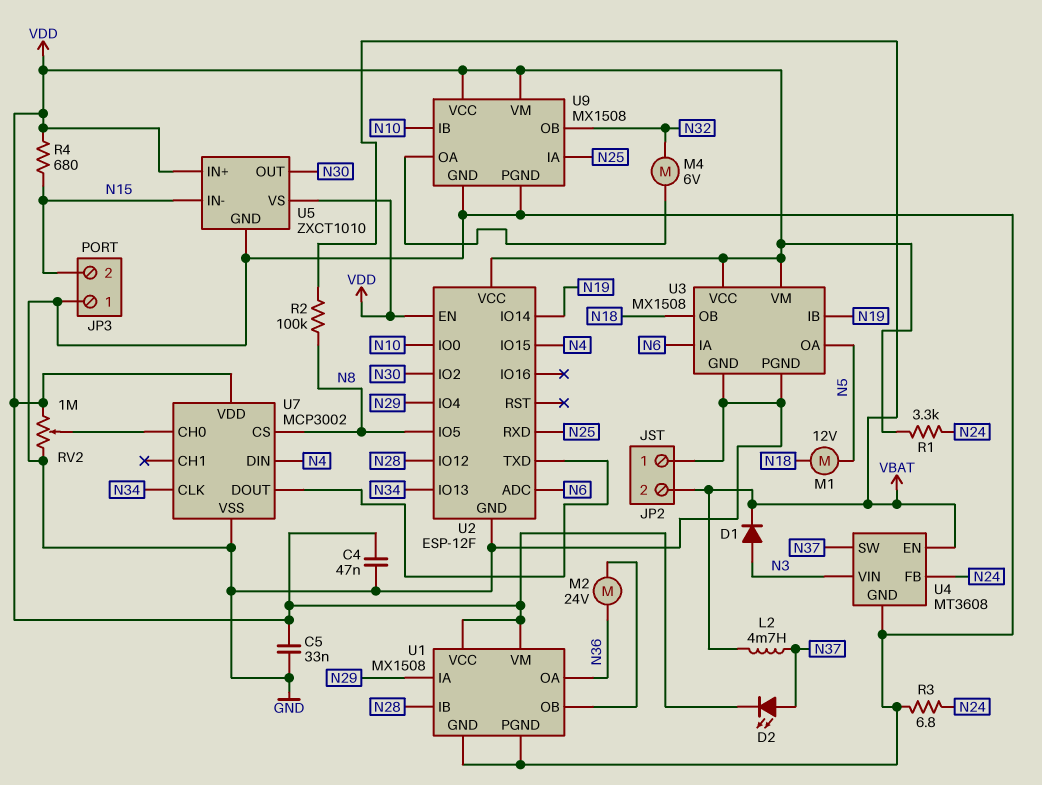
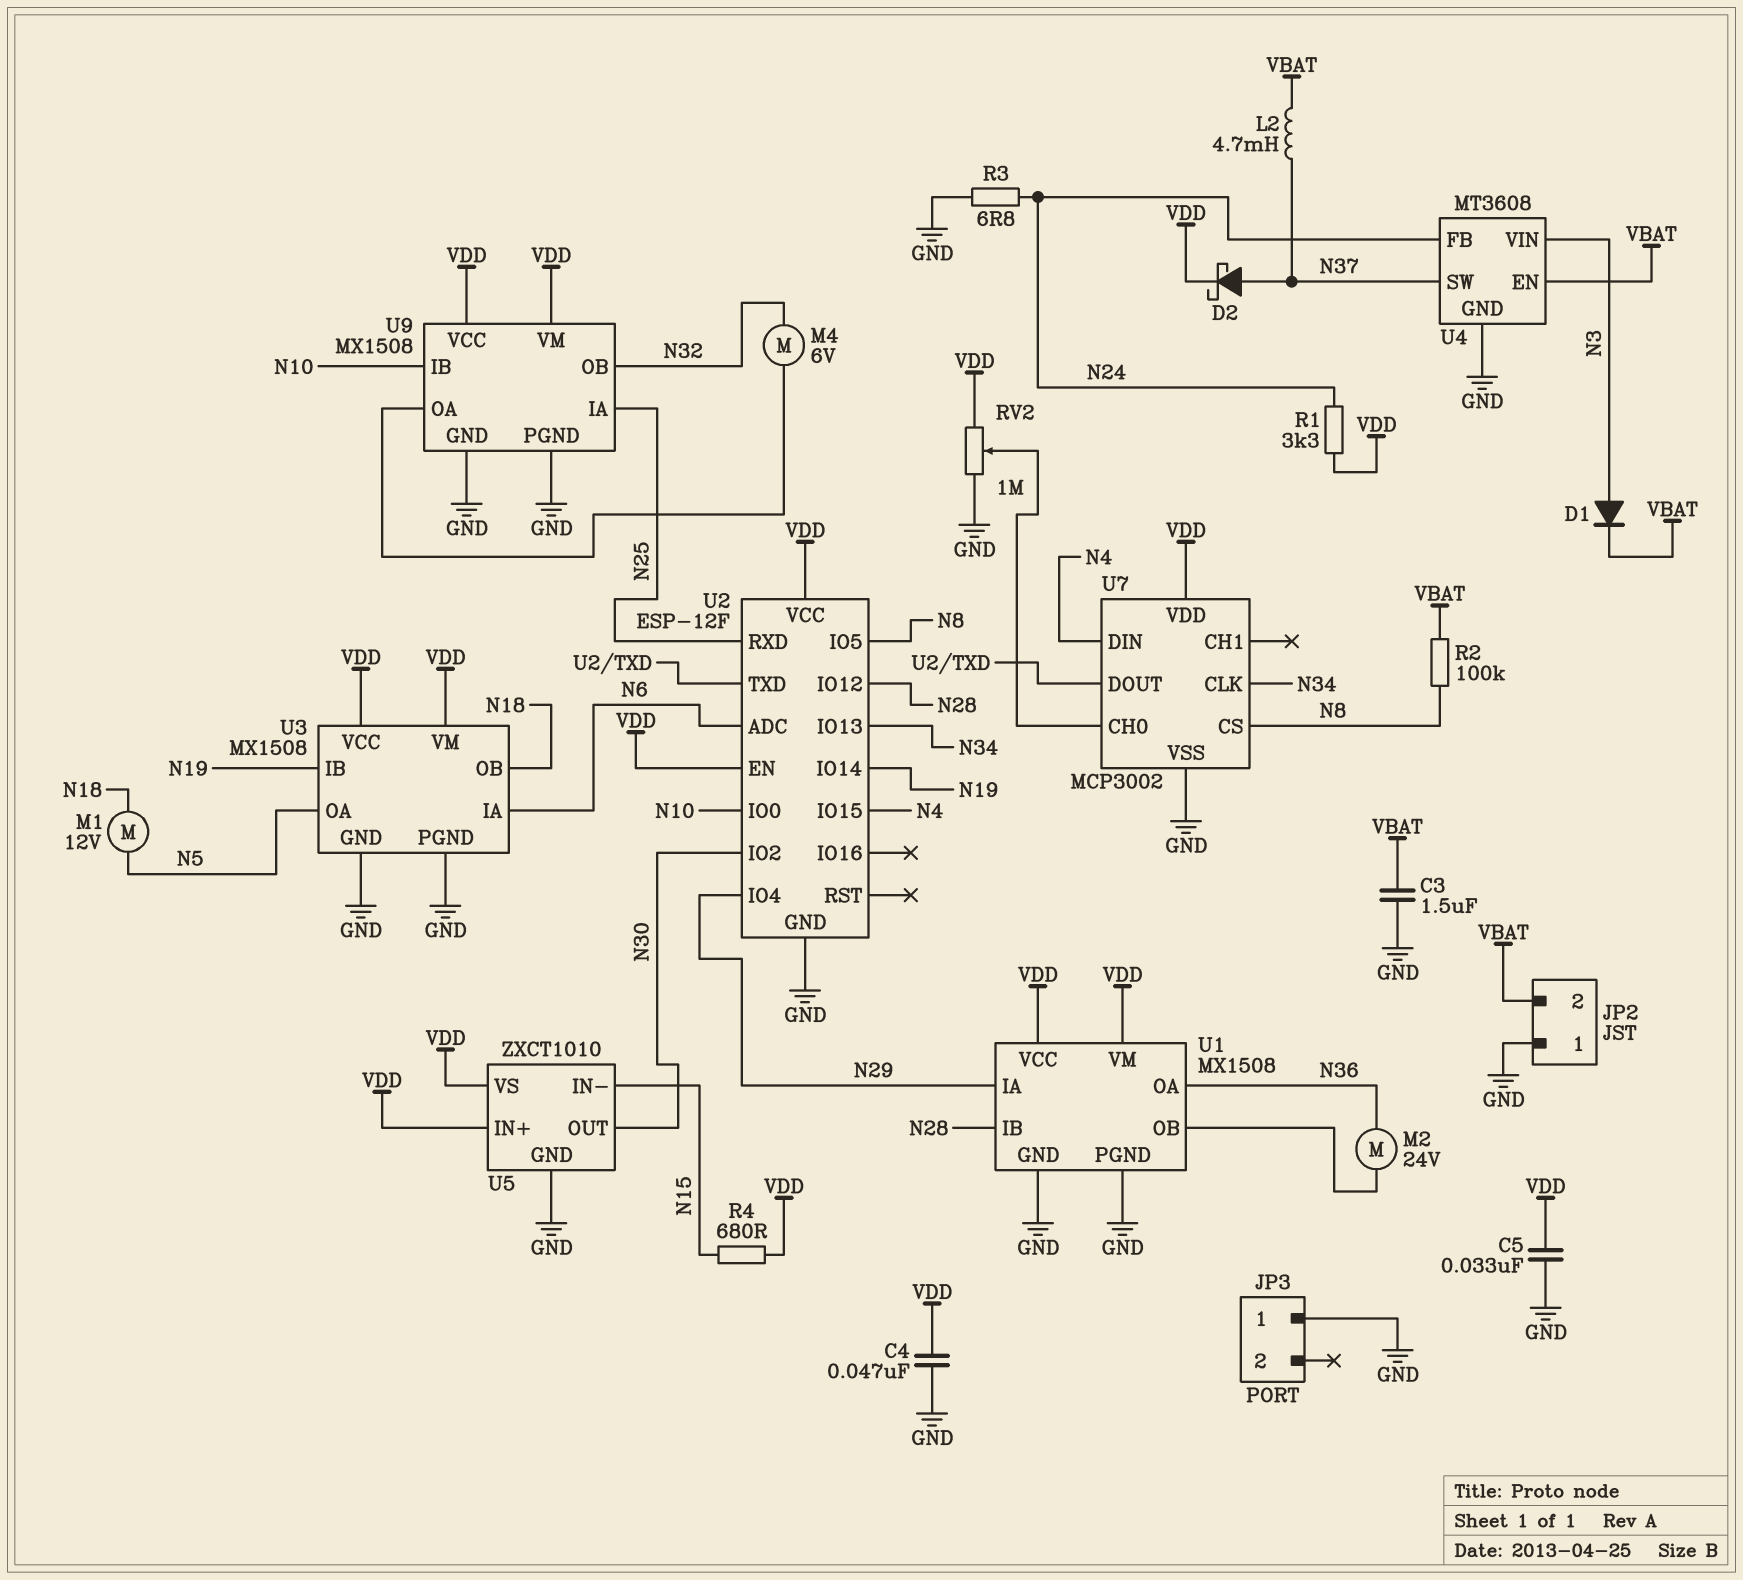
C3: none -> 1.5uF (GND, VBAT)
D2: LED (A N37, K VDD) -> schottky (A N37, K VDD)
JP3 pin 2: N15 -> none

